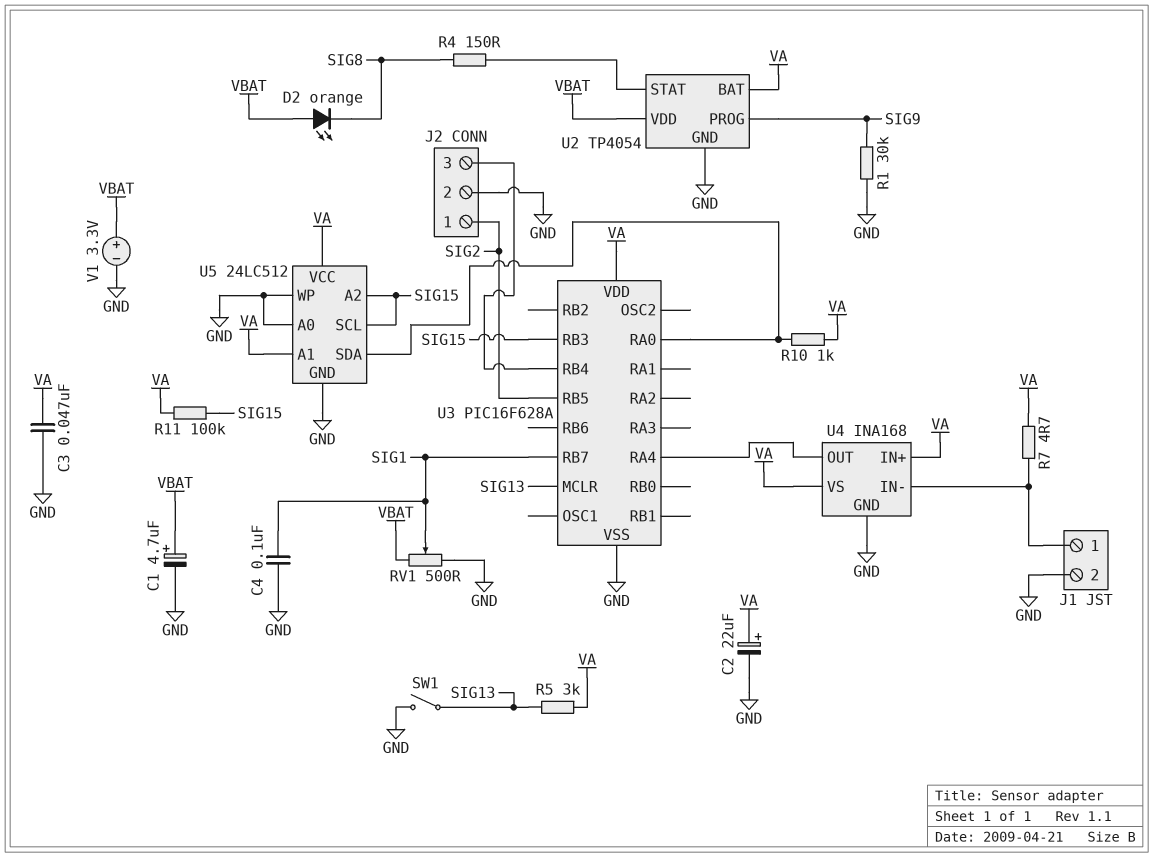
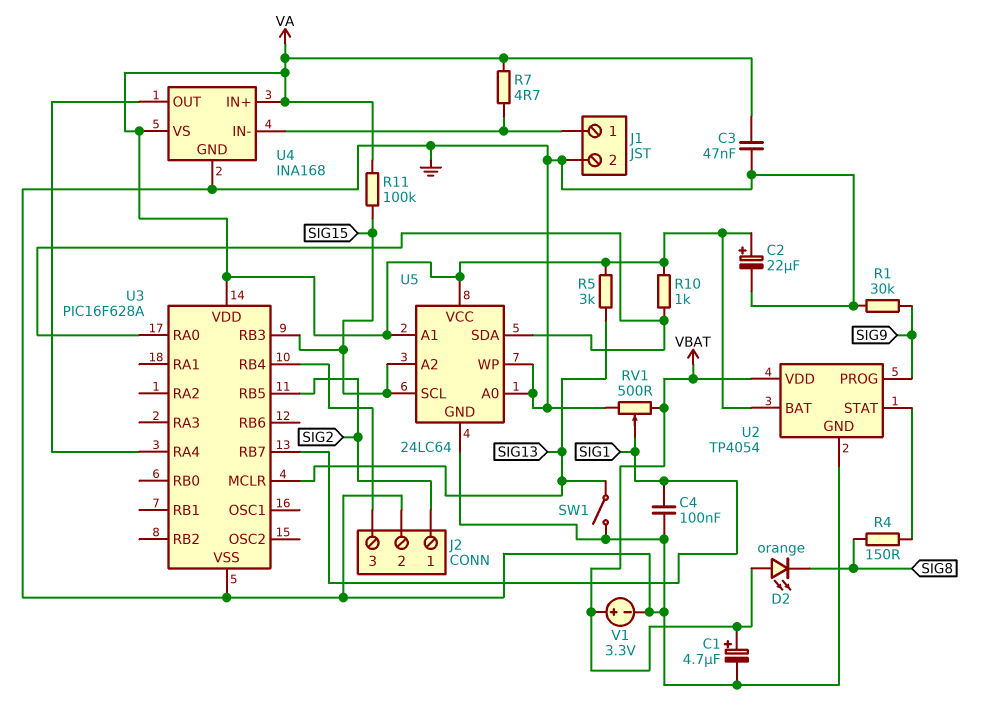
U5: 24LC512 -> 24LC64

